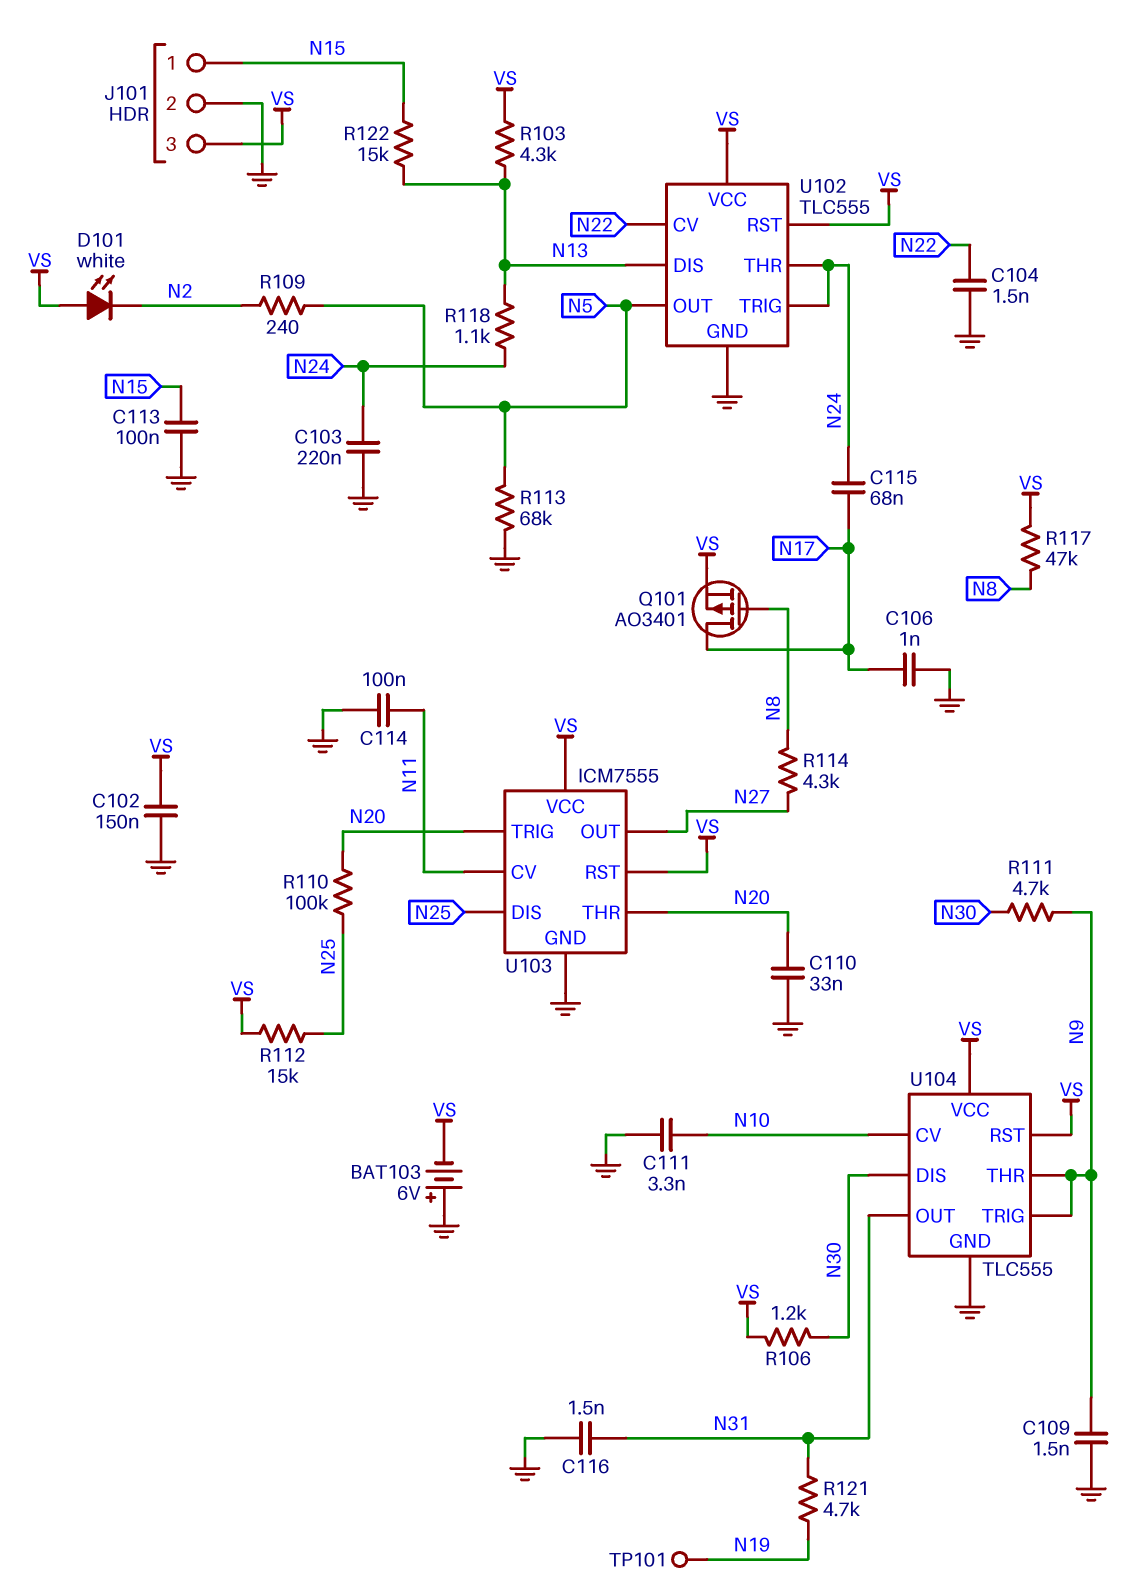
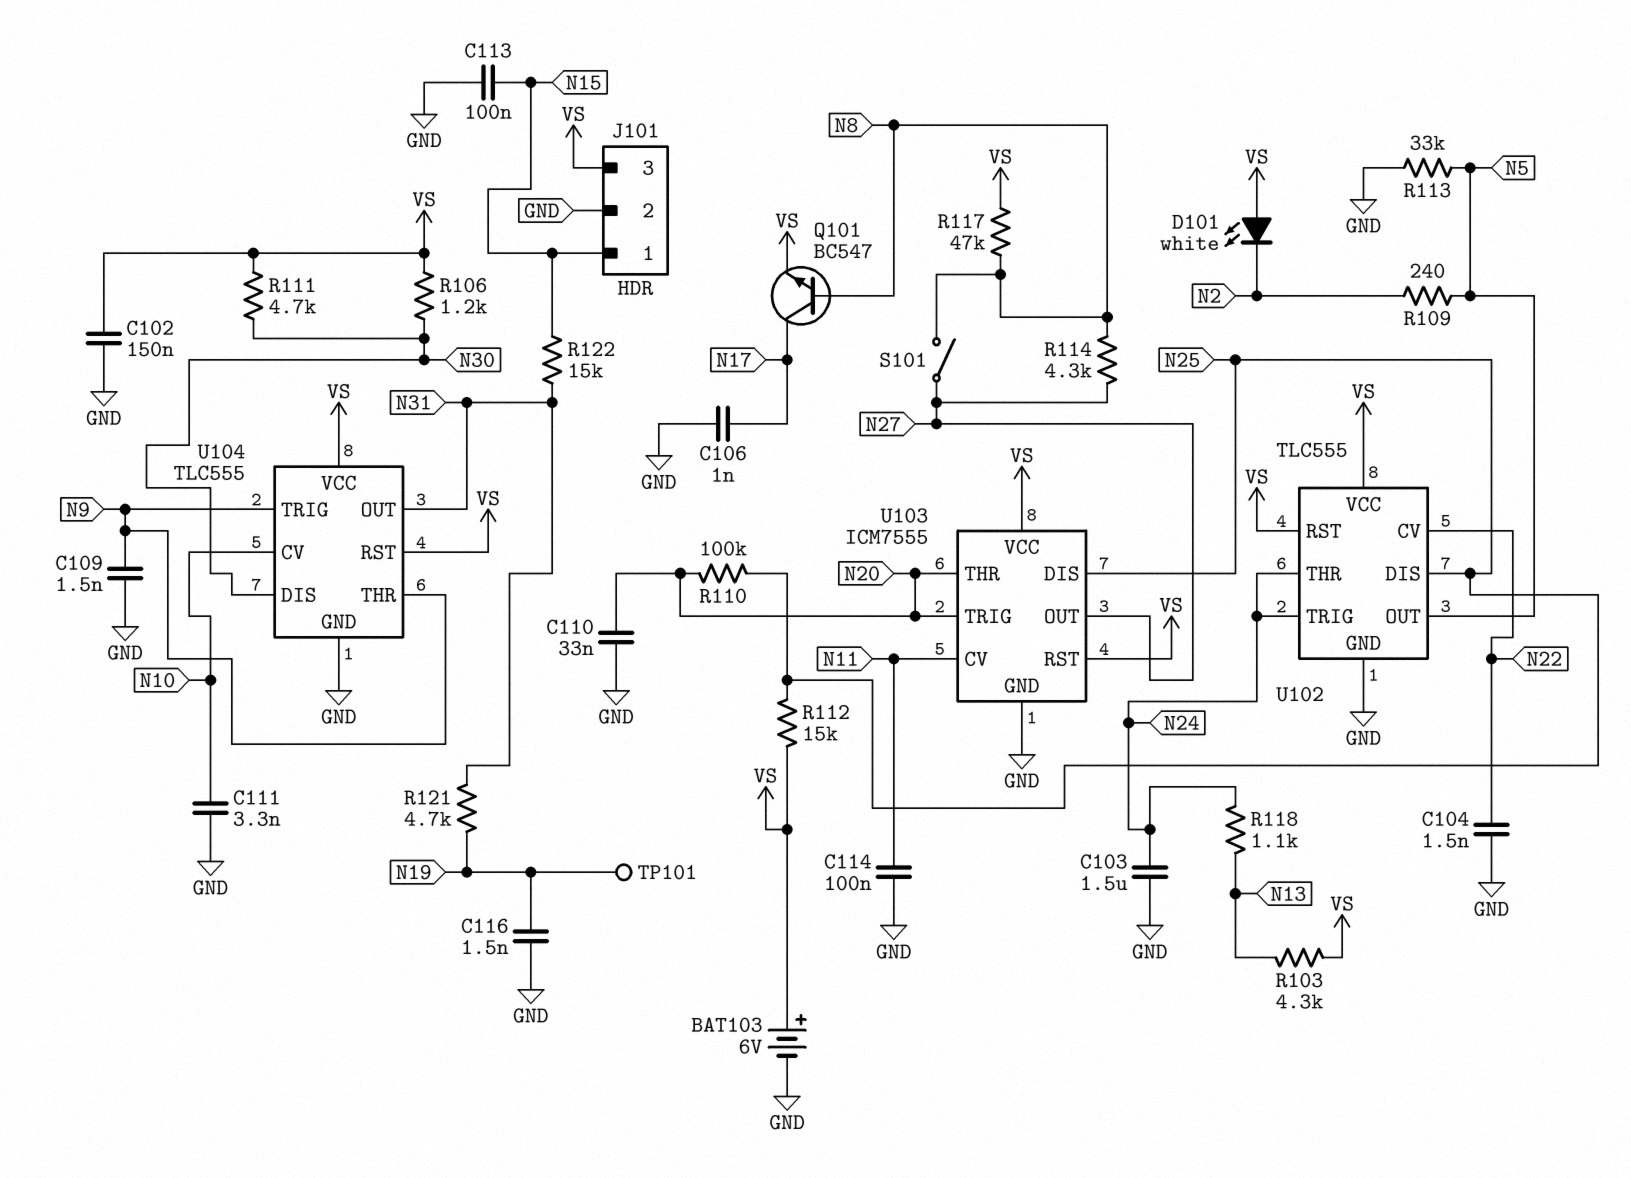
BAT103: 6V (plus GND, minus VS) -> 6V (plus VS, minus GND)
C103: 220nF (GND, N24) -> 1.5uF (GND, N24)
C115: 68nF (N17, N24) -> none
C116: 1.5nF (GND, N31) -> 1.5nF (GND, N19)
Q101: PMOS AO3401 (G N8, D N17, S VS) -> NPN BC547 (B N8, C N17, E VS)
R111: 4.7k (N9, N30) -> 4.7k (N30, VS)
R113: 68k (GND, N5) -> 33k (GND, N5)
R122: 15k (N13, N15) -> 15k (N15, N31)
S101: none -> switch (N8, N27)
U102 pin DIS: N13 -> N25

